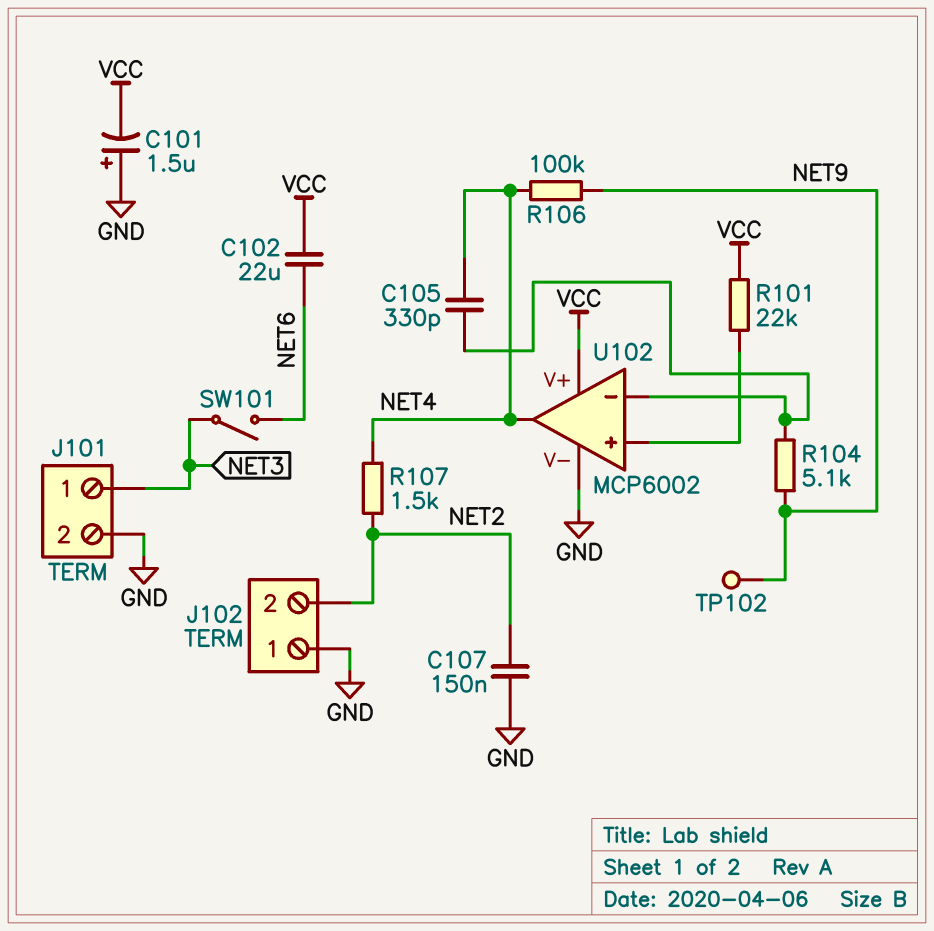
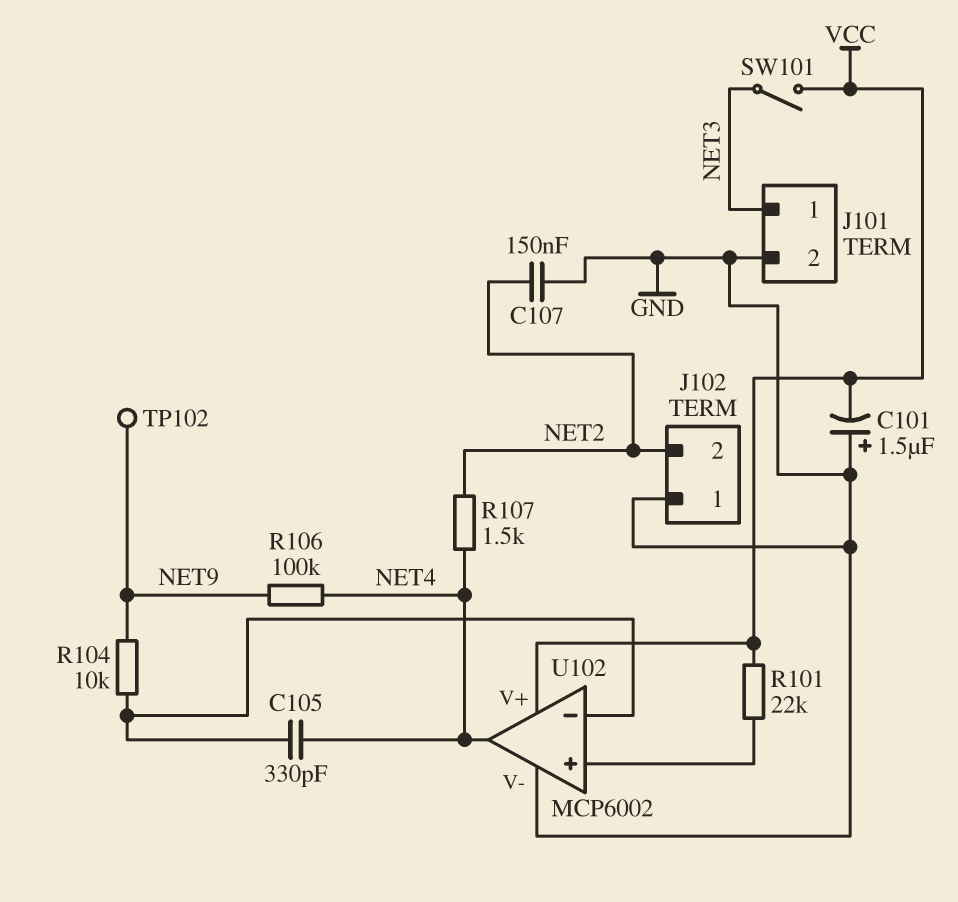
C102: 22uF (NET6, VCC) -> none
R104: 5.1k (NET9, U102/in-) -> 10k (NET9, U102/in-)
SW101: switch (NET3, NET6) -> switch (NET3, VCC)

